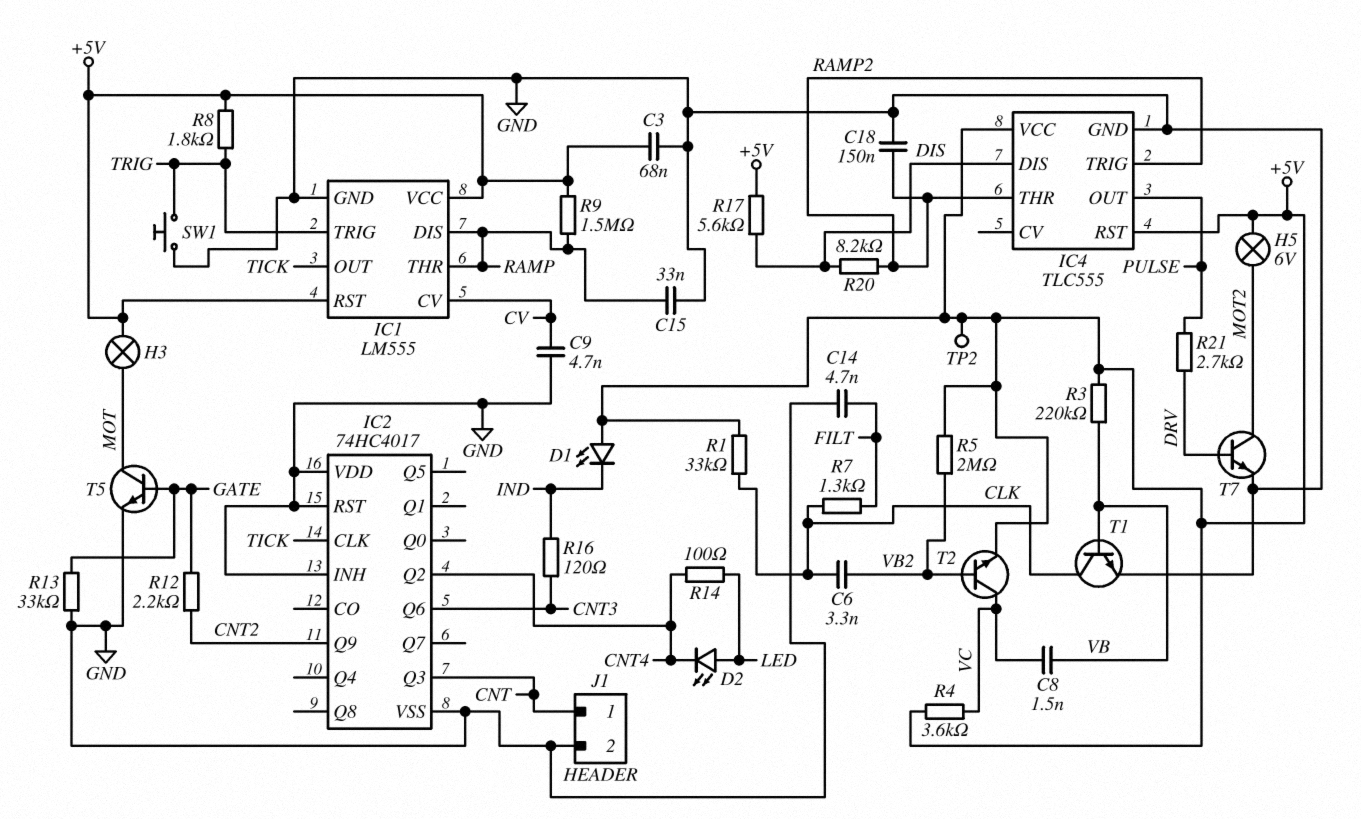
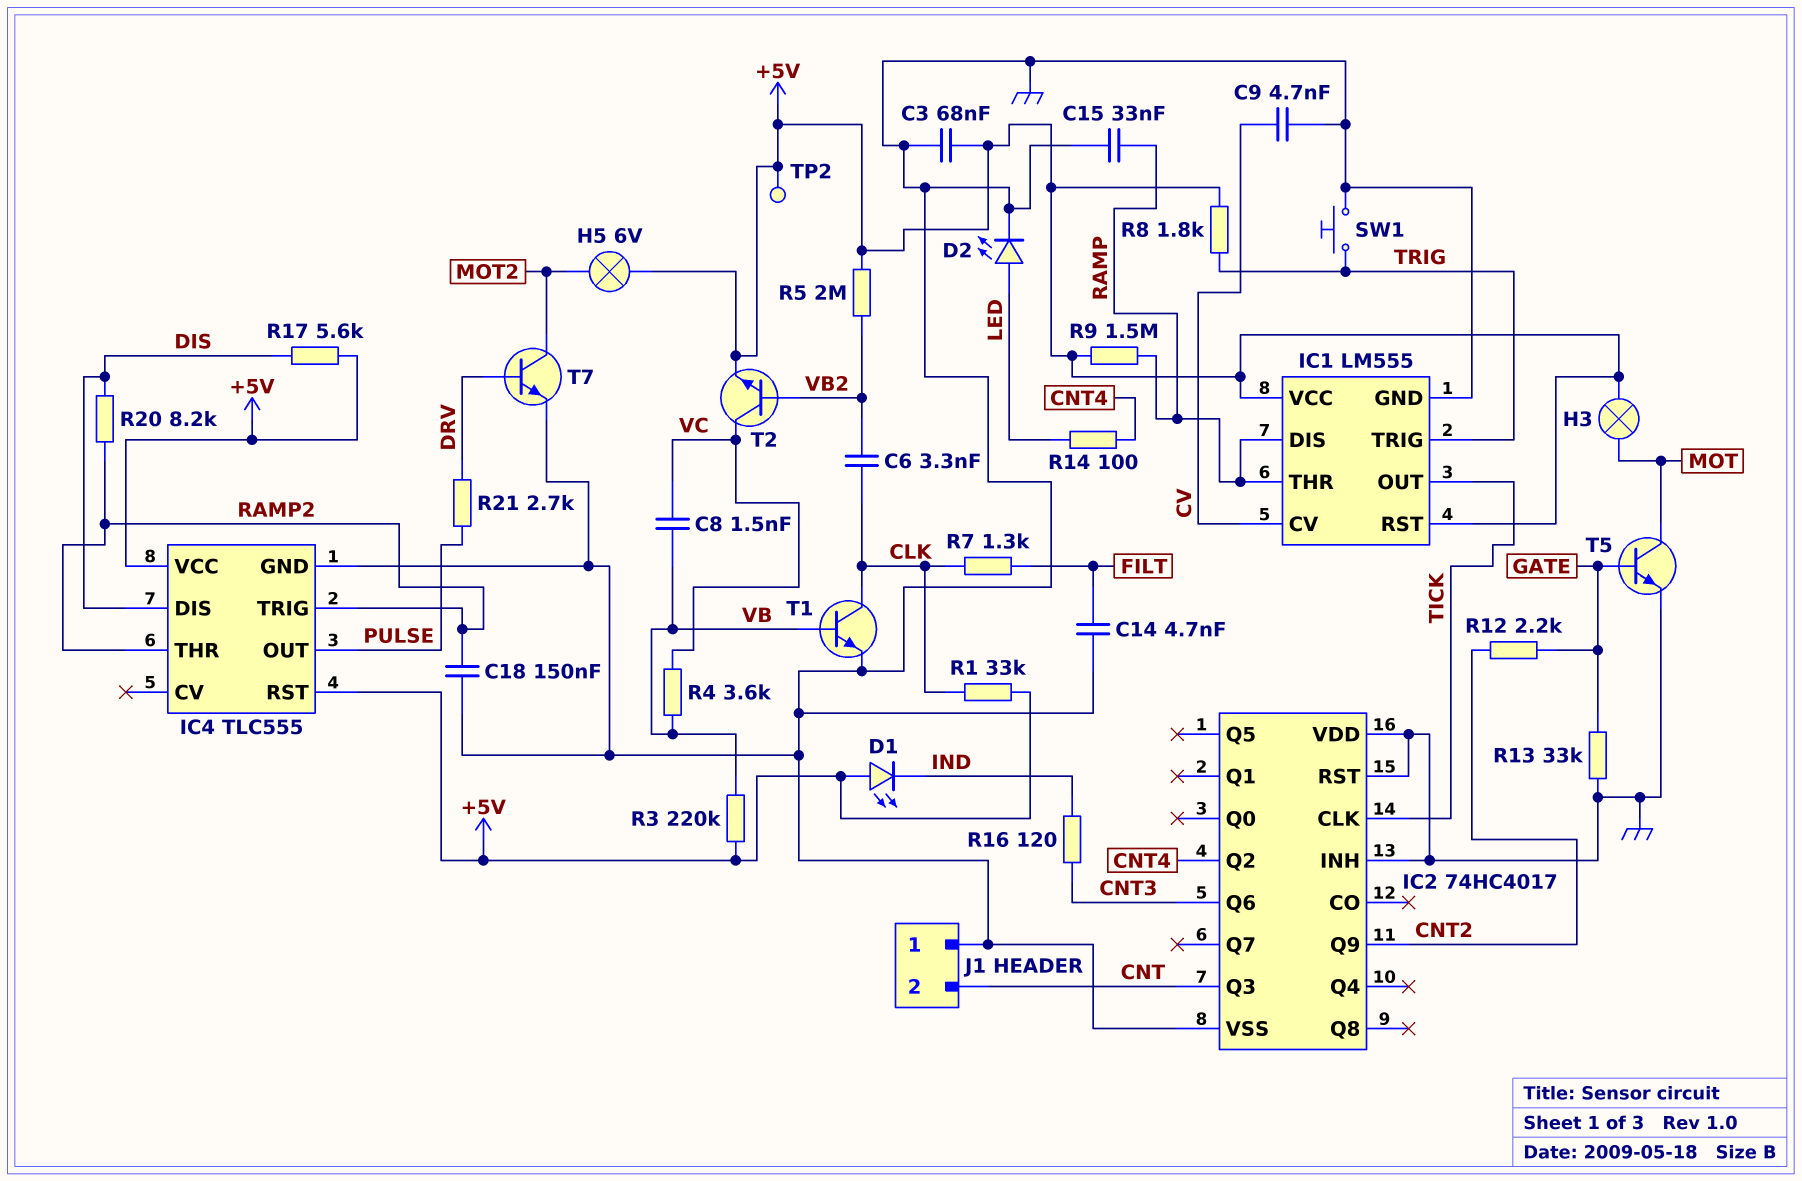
D2: LED (A LED, K CNT4) -> LED (A LED, K GND)
J1 pin 1: CNT -> GND
J1 pin 2: GND -> CNT
R4: 3.6k (+5V, VC) -> 3.6k (VB, VC)

